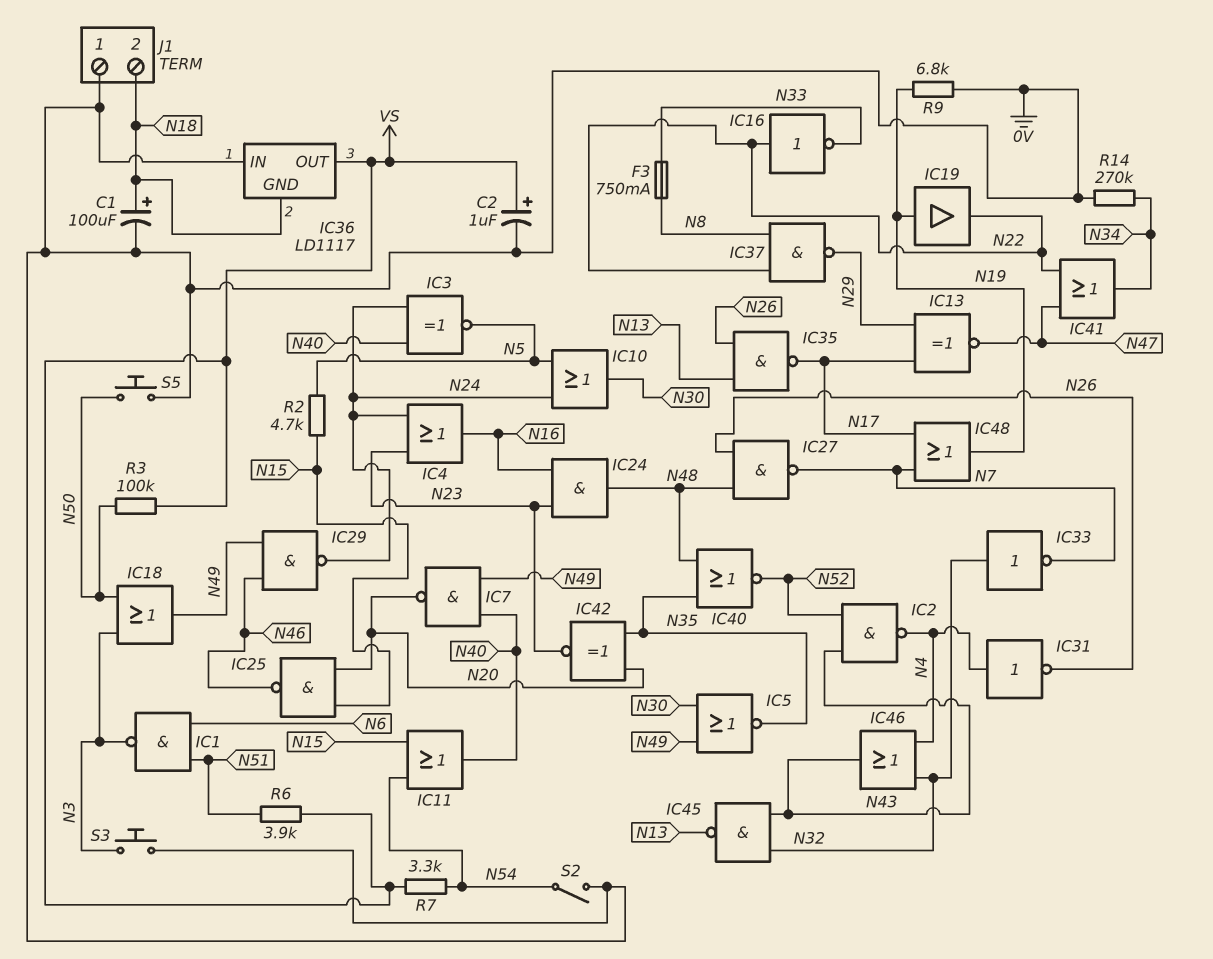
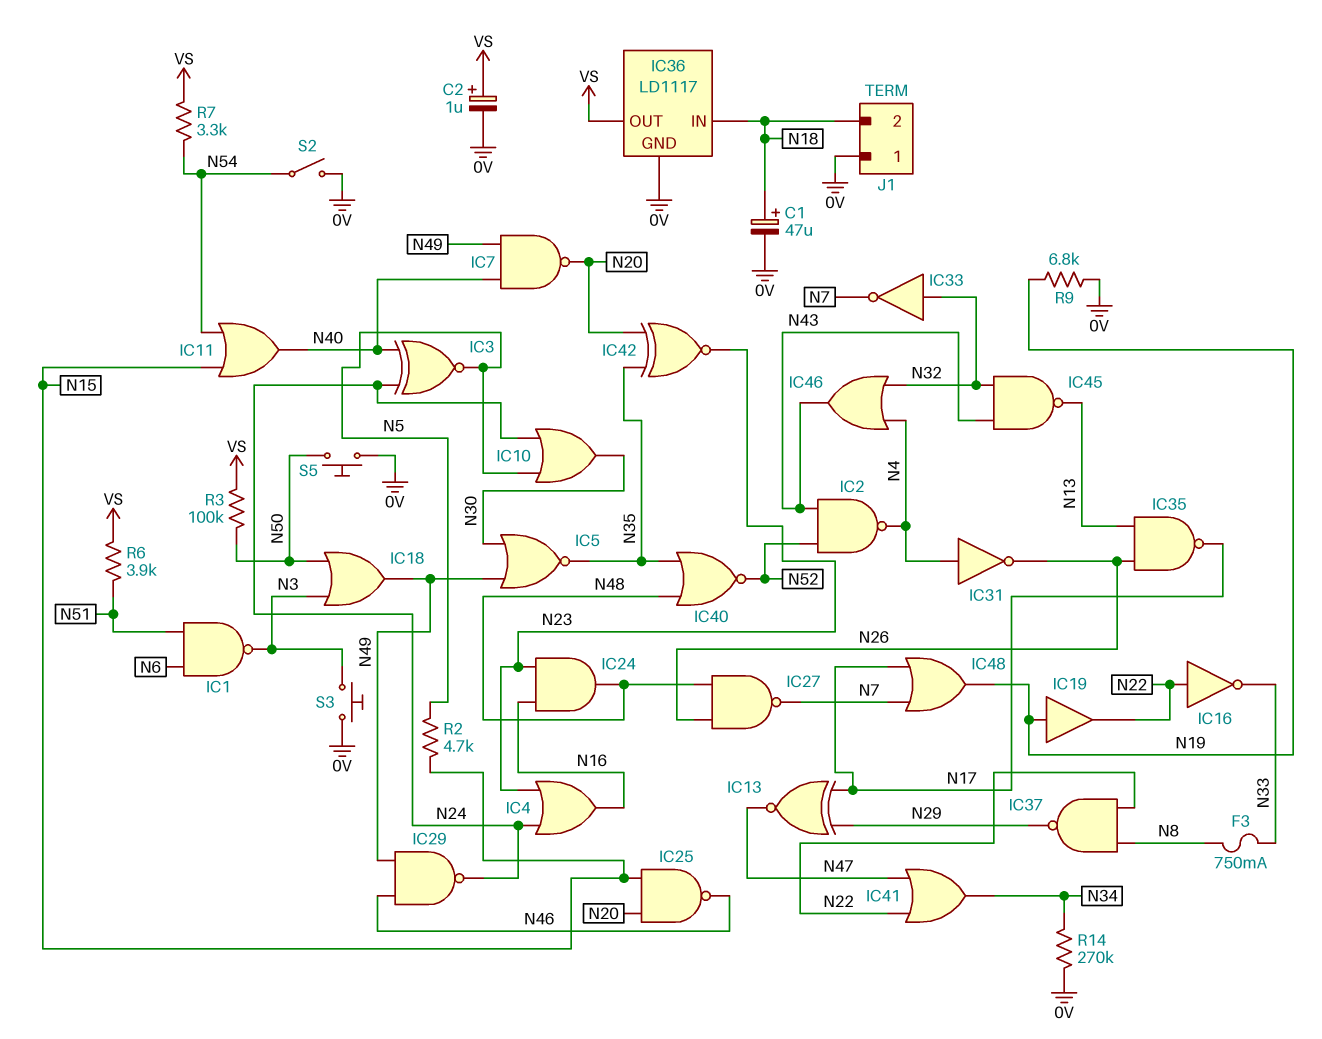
C1: 100uF (plus N18, minus 0V) -> 47uF (plus N18, minus 0V)
IC36 pin GND: N18 -> 0V
IC36 pin IN: 0V -> N18

